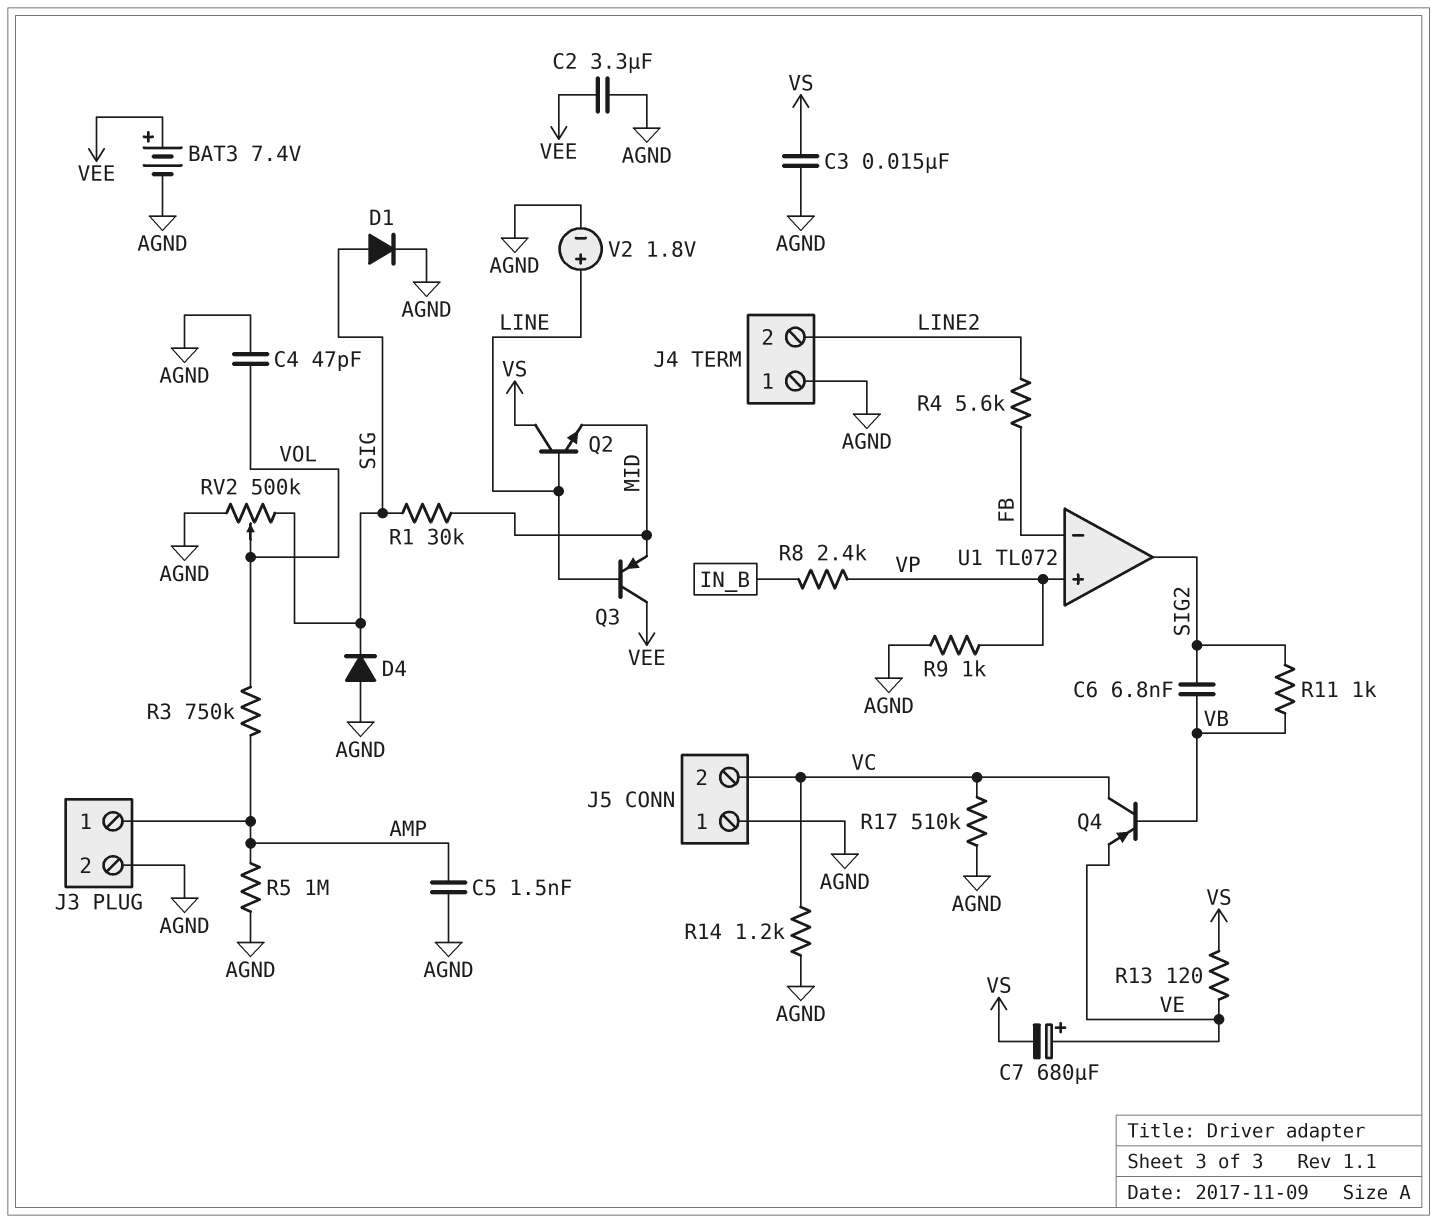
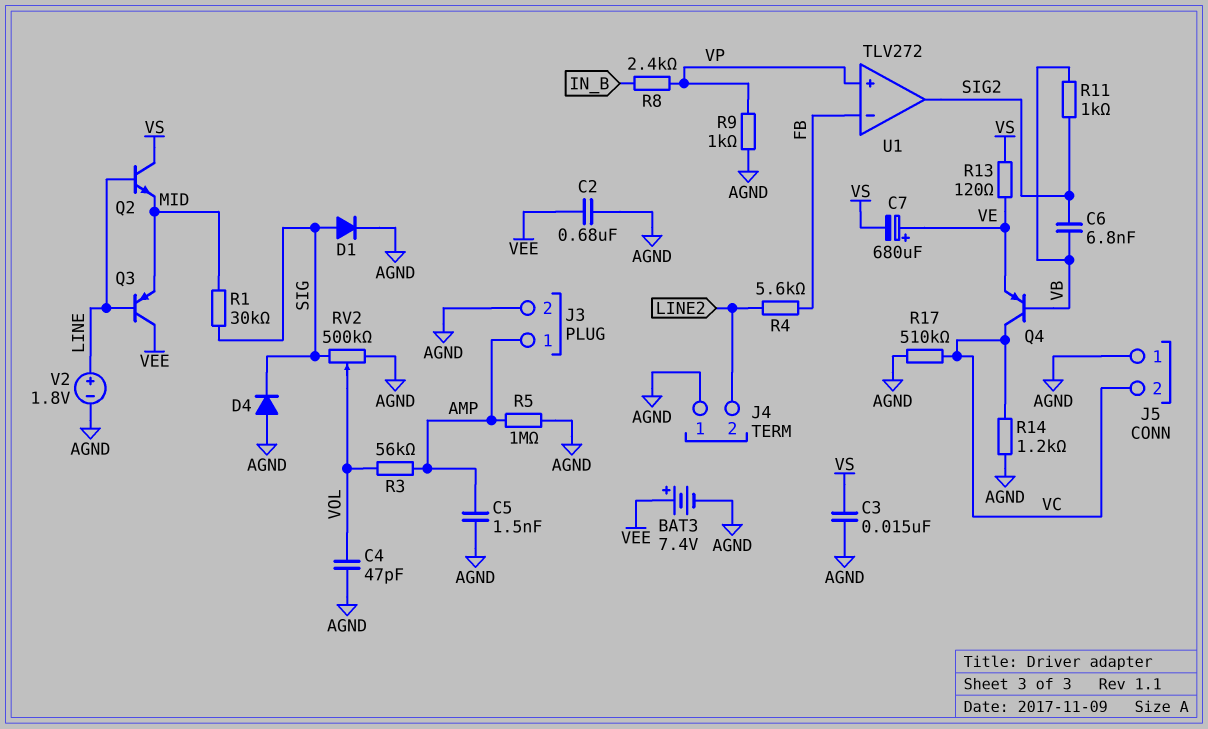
C2: 3.3uF (AGND, VEE) -> 680nF (AGND, VEE)
R3: 750k (AMP, VOL) -> 56k (AMP, VOL)
U1: TL072 -> TLV272

